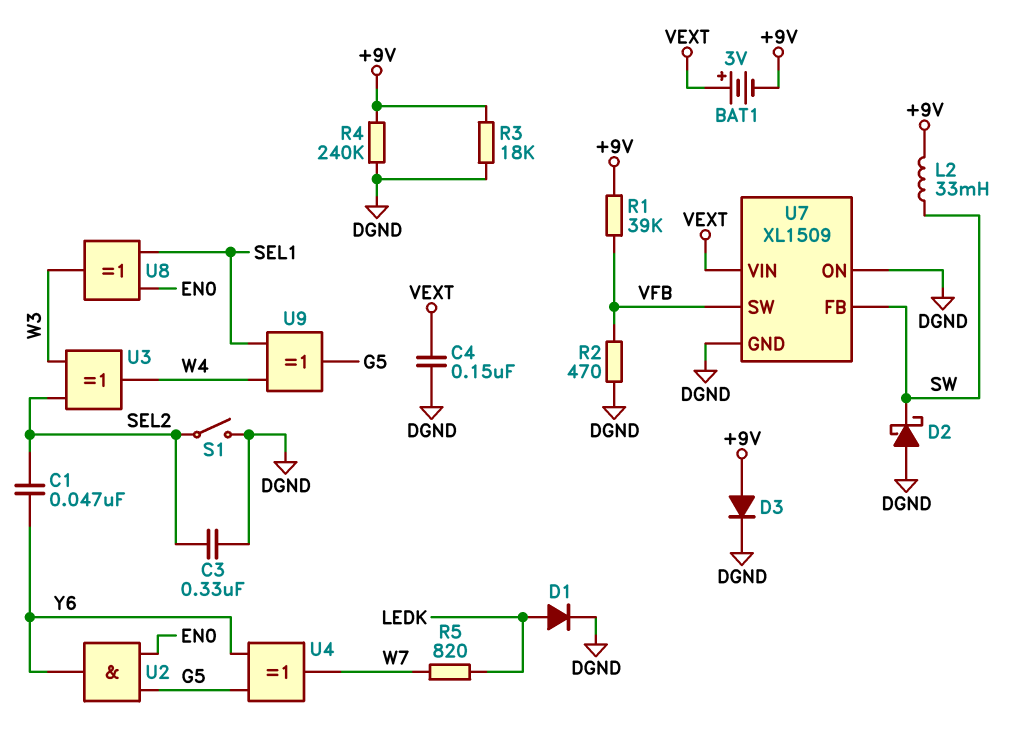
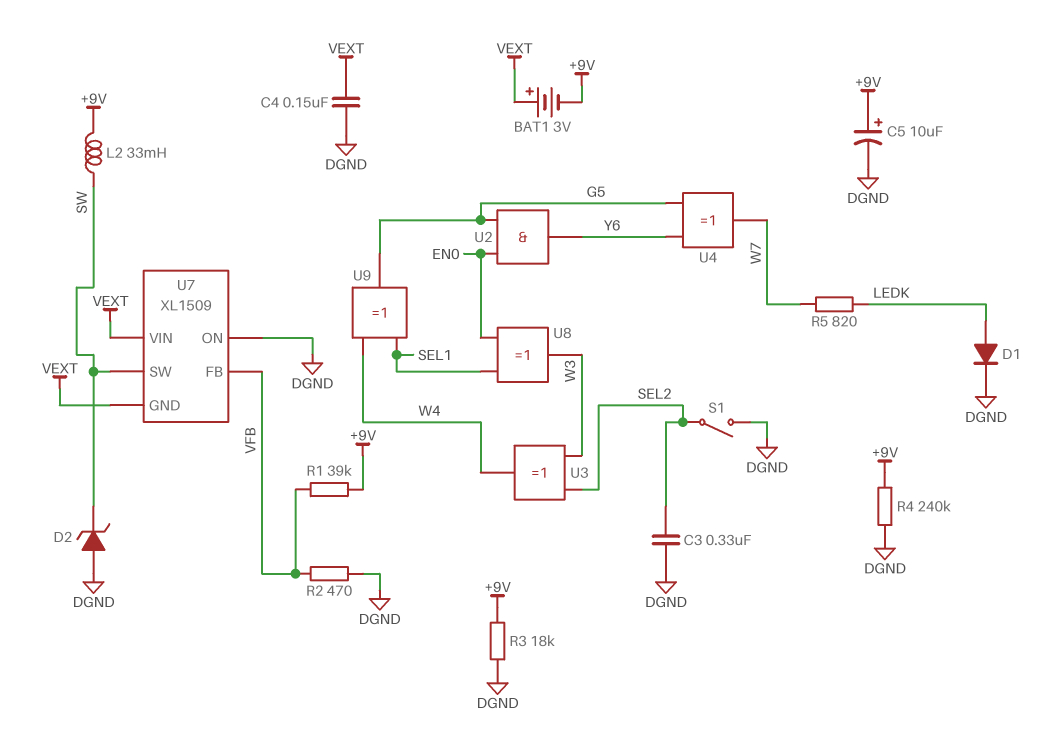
C1: 47nF (SEL2, Y6) -> none
C5: none -> 10uF (plus +9V, minus DGND)
D2: schottky (A DGND, K SW) -> zener (A DGND, K SW)
D3: diode (A +9V, K DGND) -> none
U7 pin FB: SW -> VFB
U7 pin GND: DGND -> VEXT
U7 pin SW: VFB -> SW

